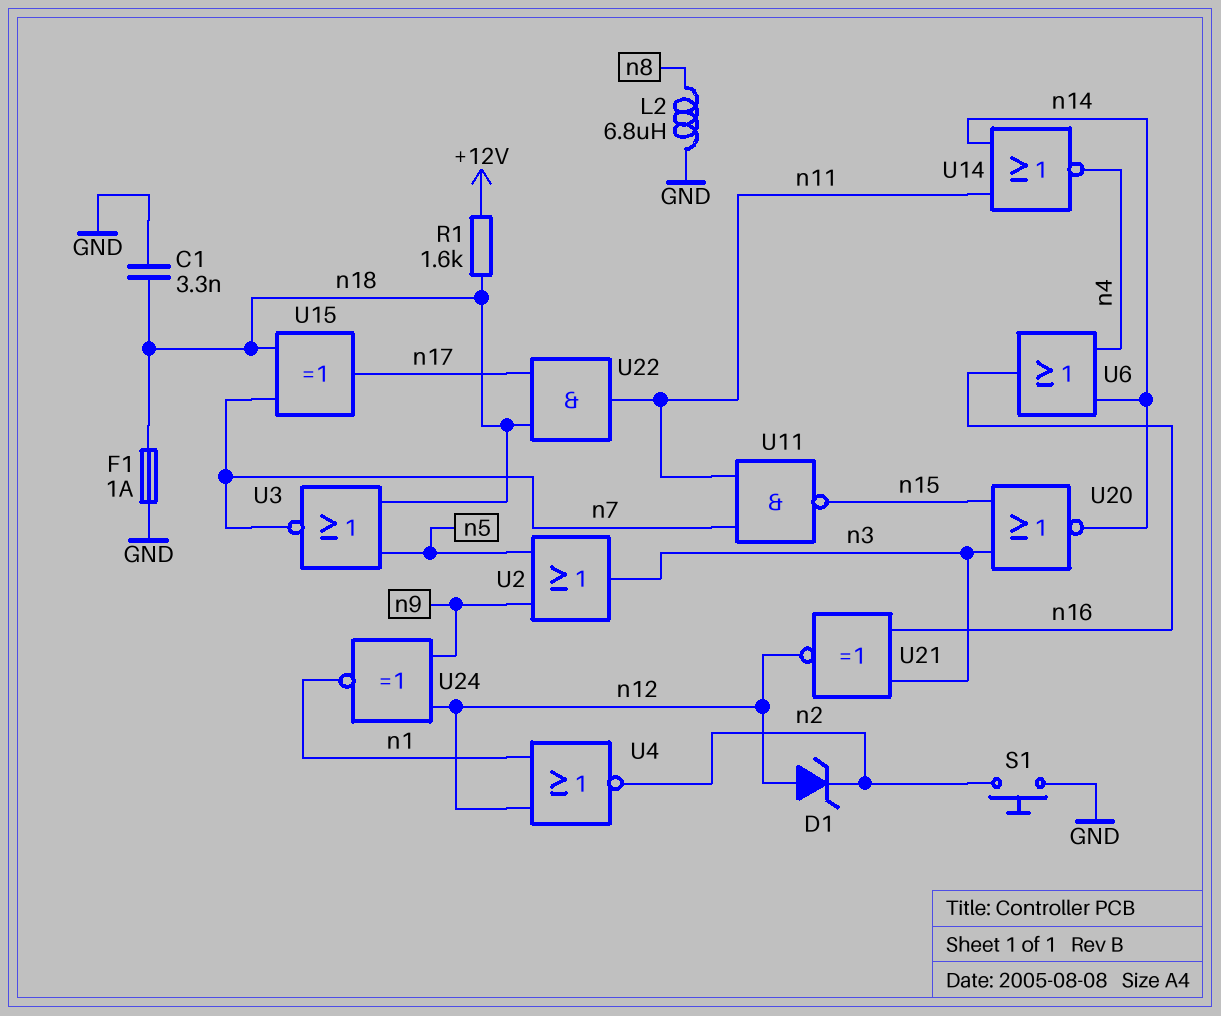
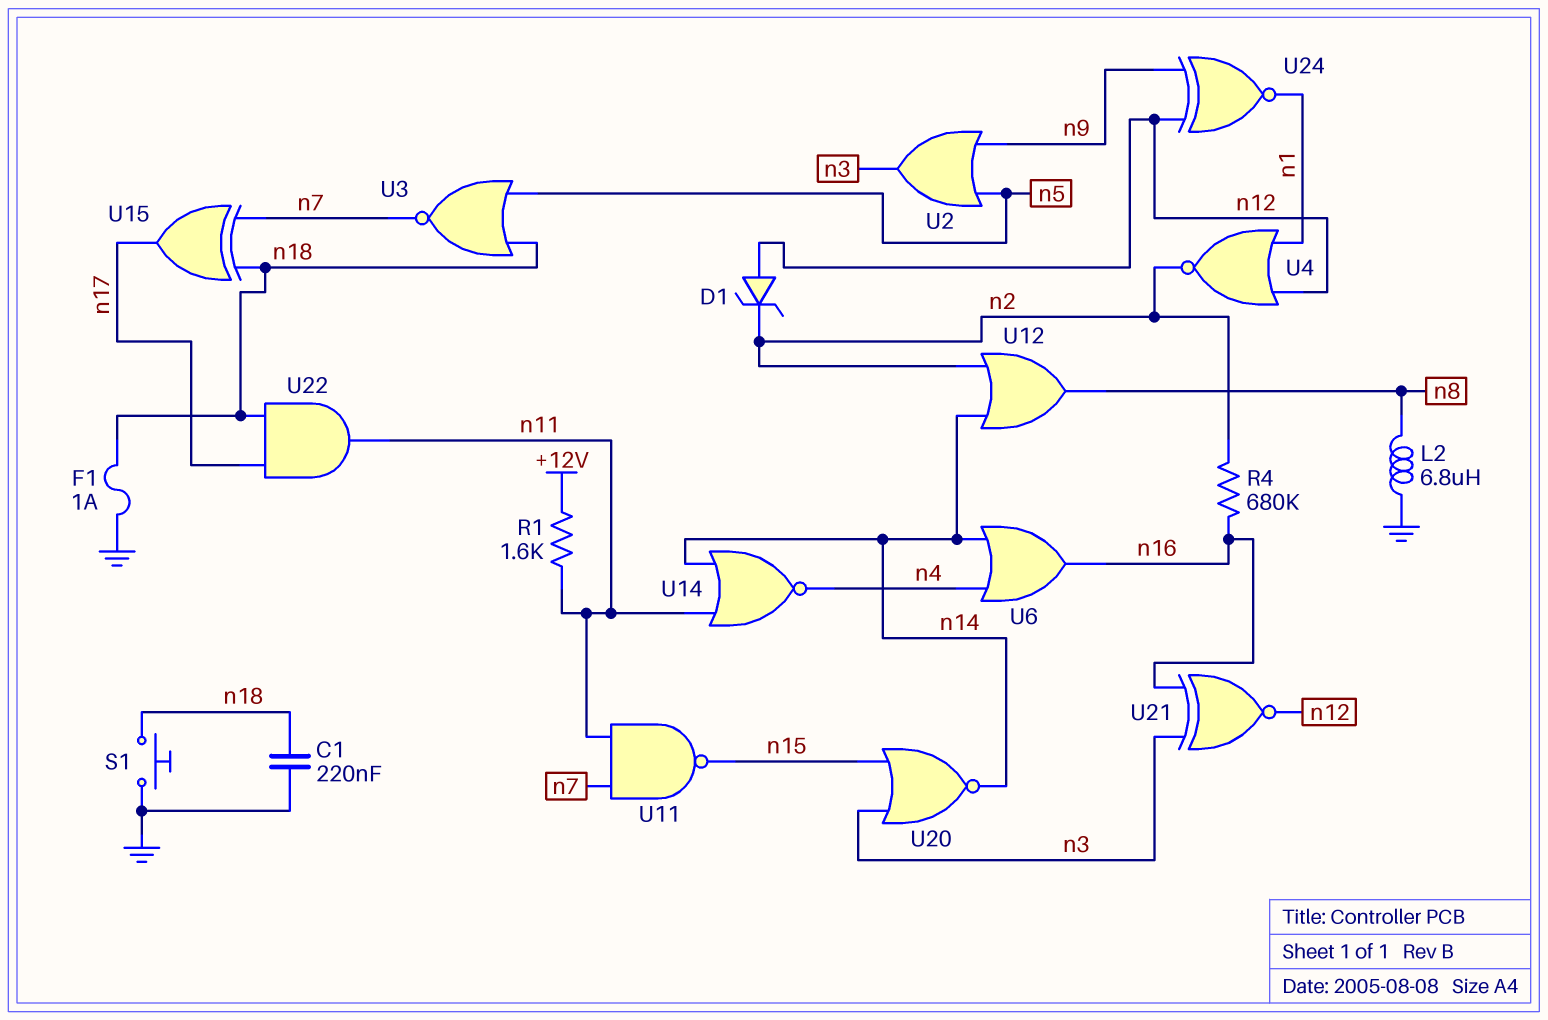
C1: 3.3nF (GND, n18) -> 220nF (GND, n18)
R1: 1.6k (+12V, n18) -> 1.6k (+12V, n11)
R4: none -> 680k (n2, n16)
S1: button (GND, n2) -> button (GND, n18)
U12: none -> OR (in n2, in n14, out n8)

